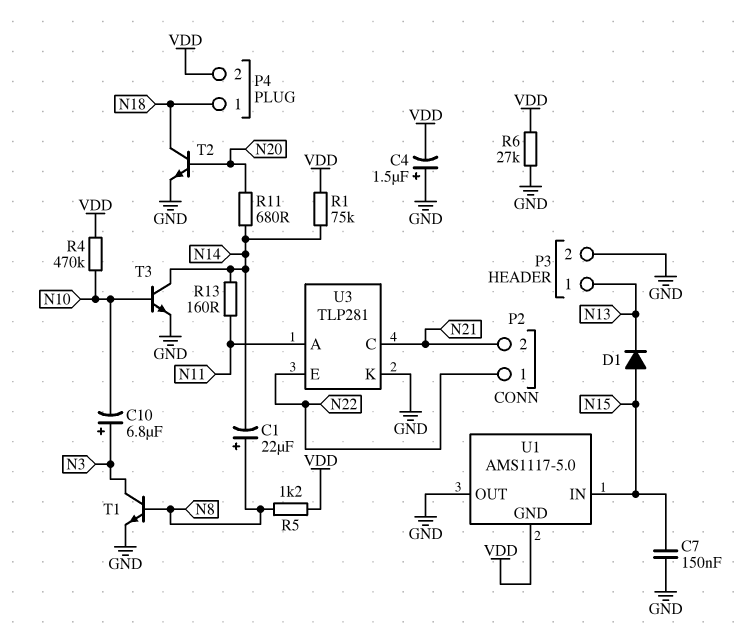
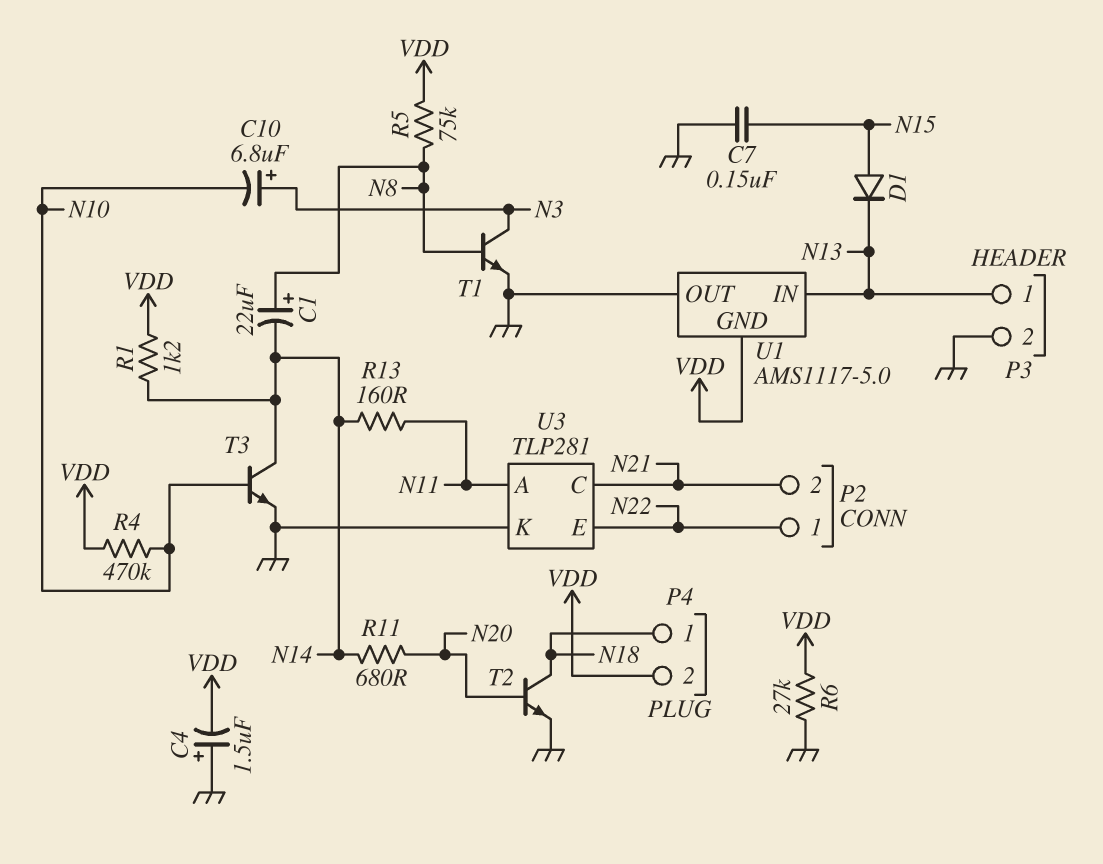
R1: 75k (N14, VDD) -> 1.2k (N14, VDD)
R5: 1.2k (N8, VDD) -> 75k (N8, VDD)
U1 pin IN: N15 -> N13

